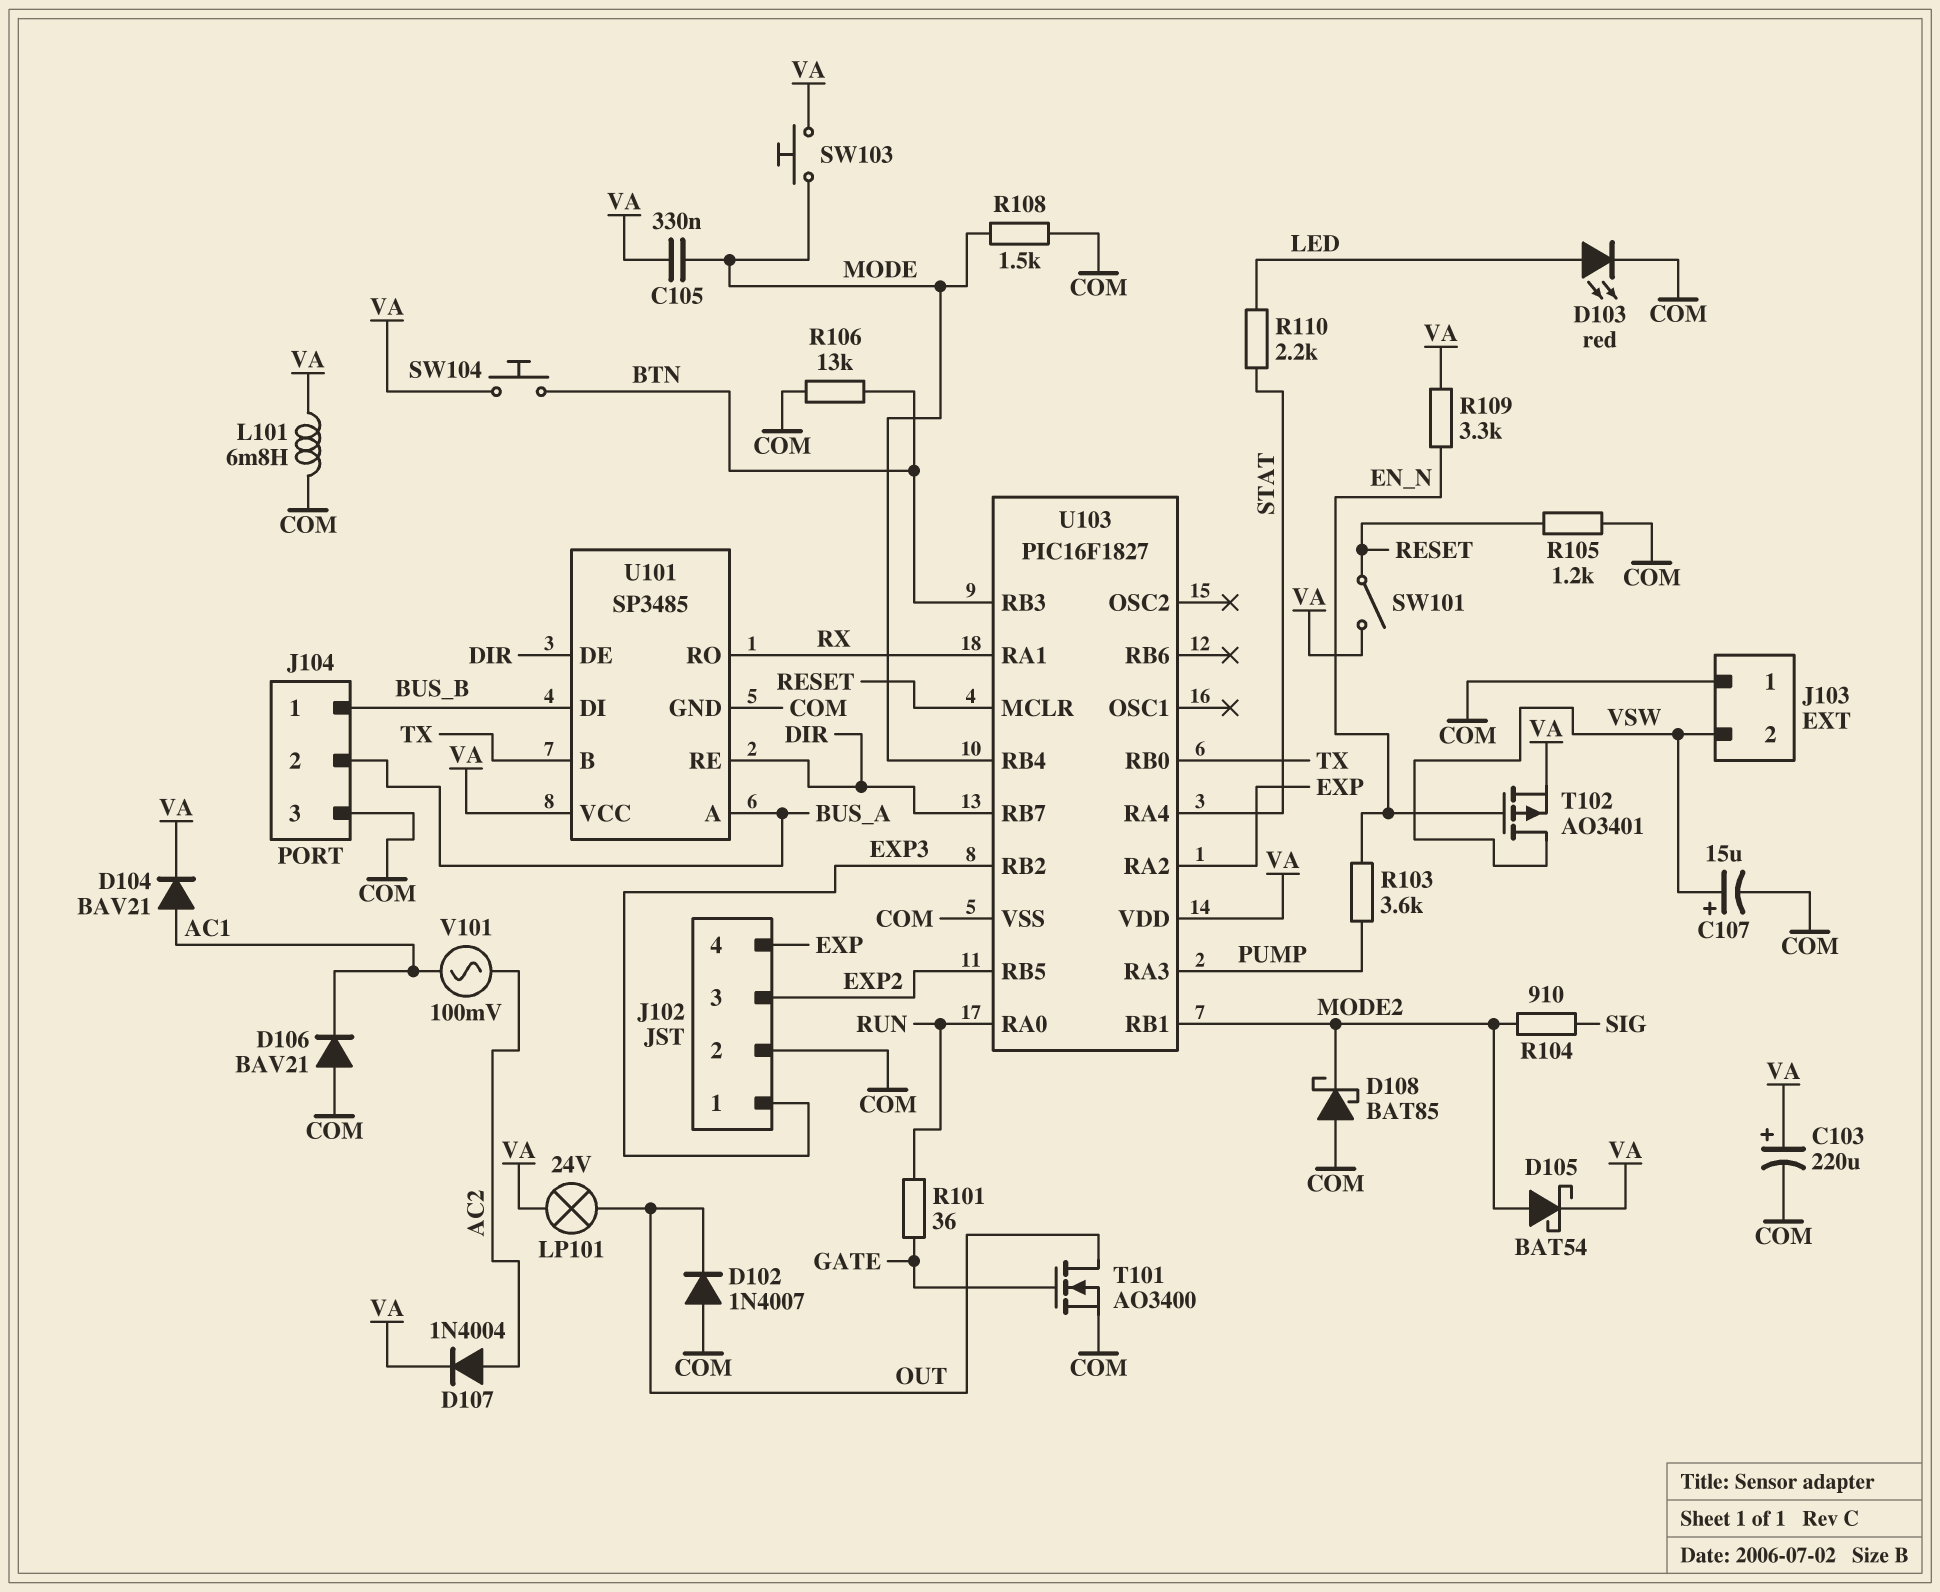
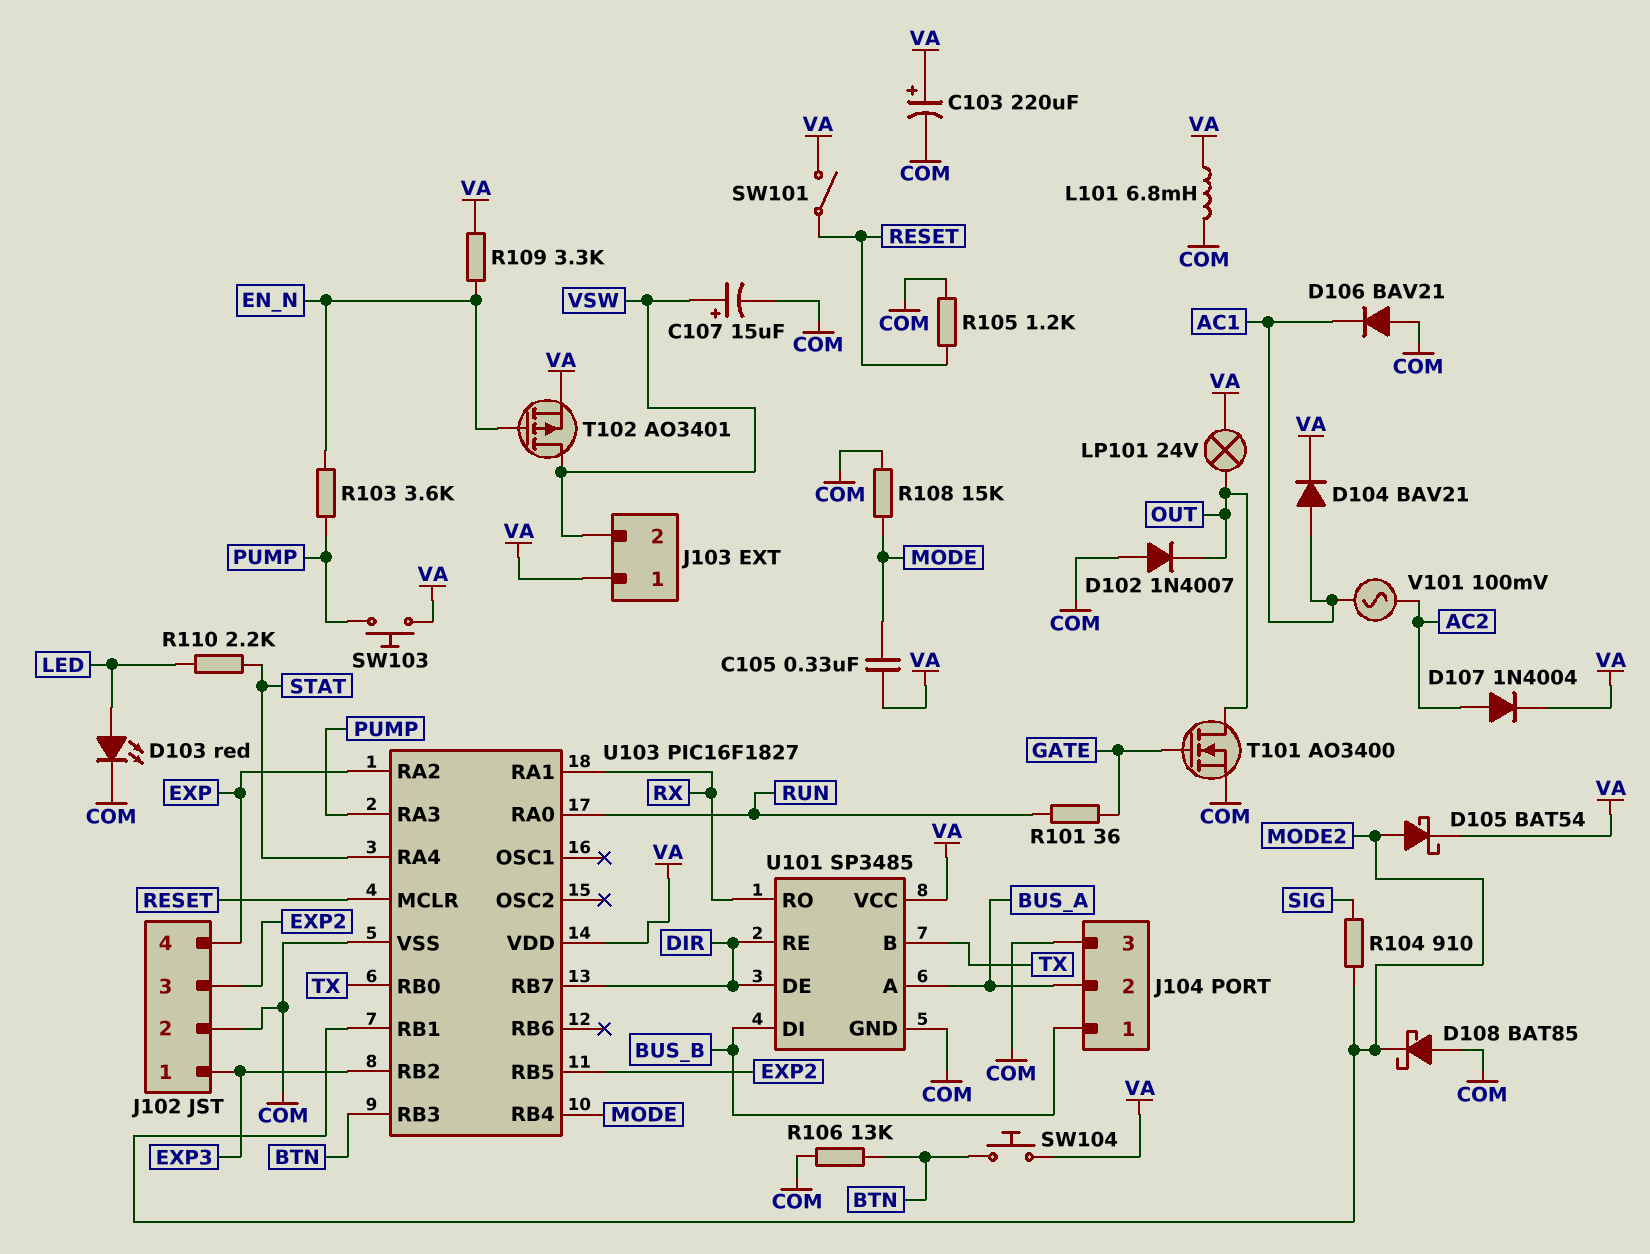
J103 pin 1: COM -> VA
R108: 1.5k (COM, MODE) -> 15k (COM, MODE)
SW103: button (MODE, VA) -> button (PUMP, VA)

